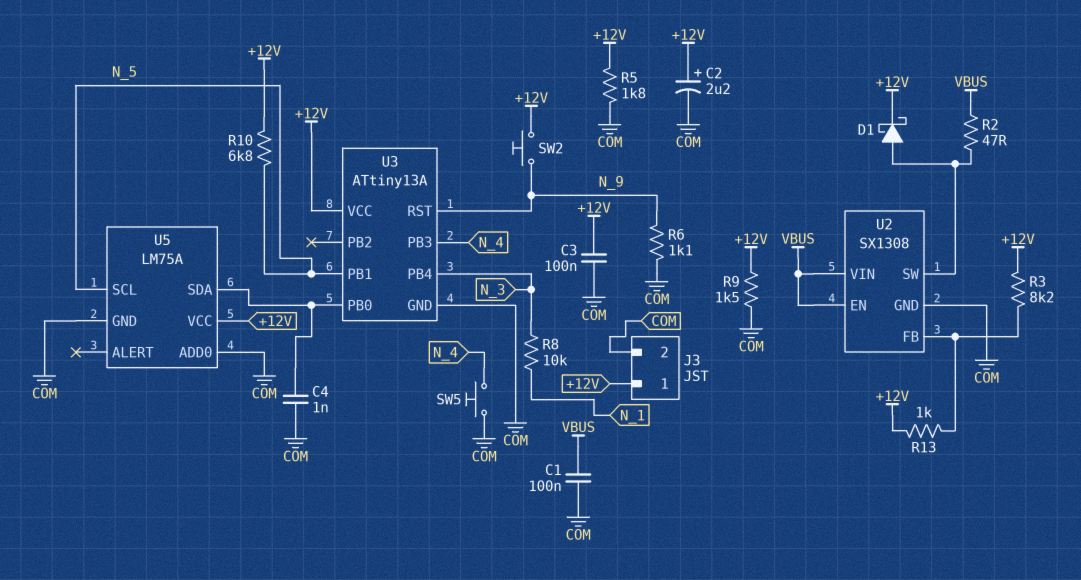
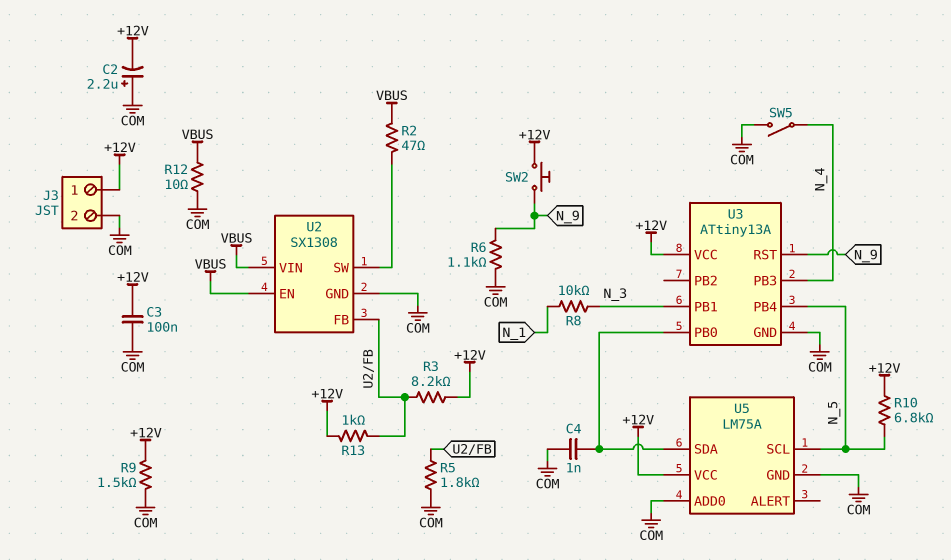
C1: 100nF (COM, VBUS) -> none
C2: 2.2uF (plus +12V, minus COM) -> 2.2uF (plus COM, minus +12V)
D1: schottky (A U2/SW, K +12V) -> none
R5: 1.8k (+12V, COM) -> 1.8k (COM, U2/FB)
R12: none -> 10 (COM, VBUS)
SW5: button (COM, N_4) -> switch (COM, N_4)
U3 pin PB1: N_5 -> N_3
U3 pin PB4: N_3 -> N_5

